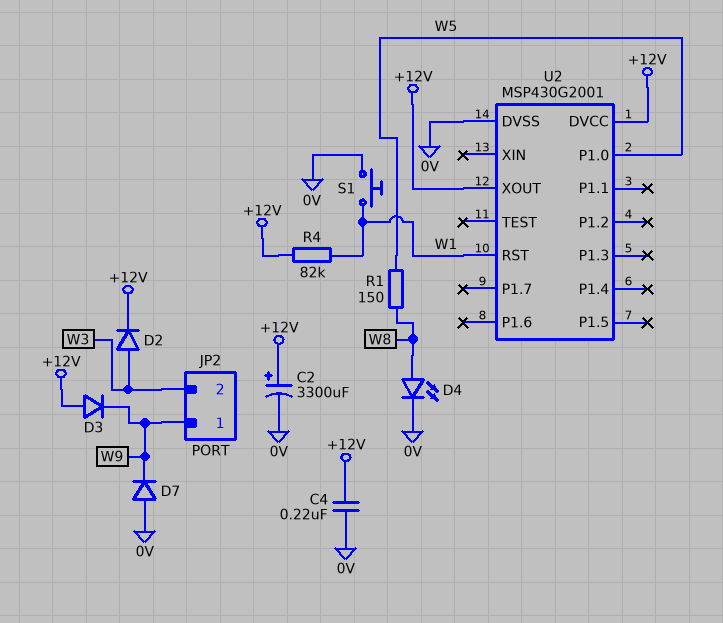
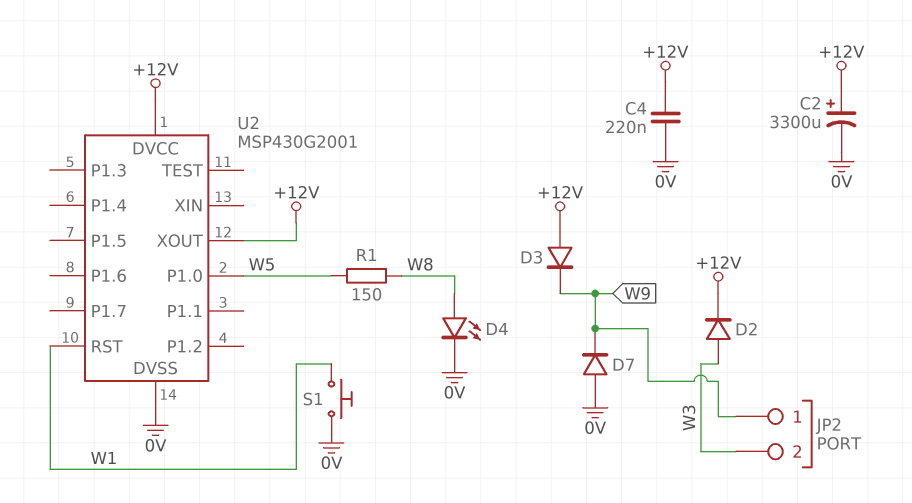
R4: 82k (+12V, W1) -> none

